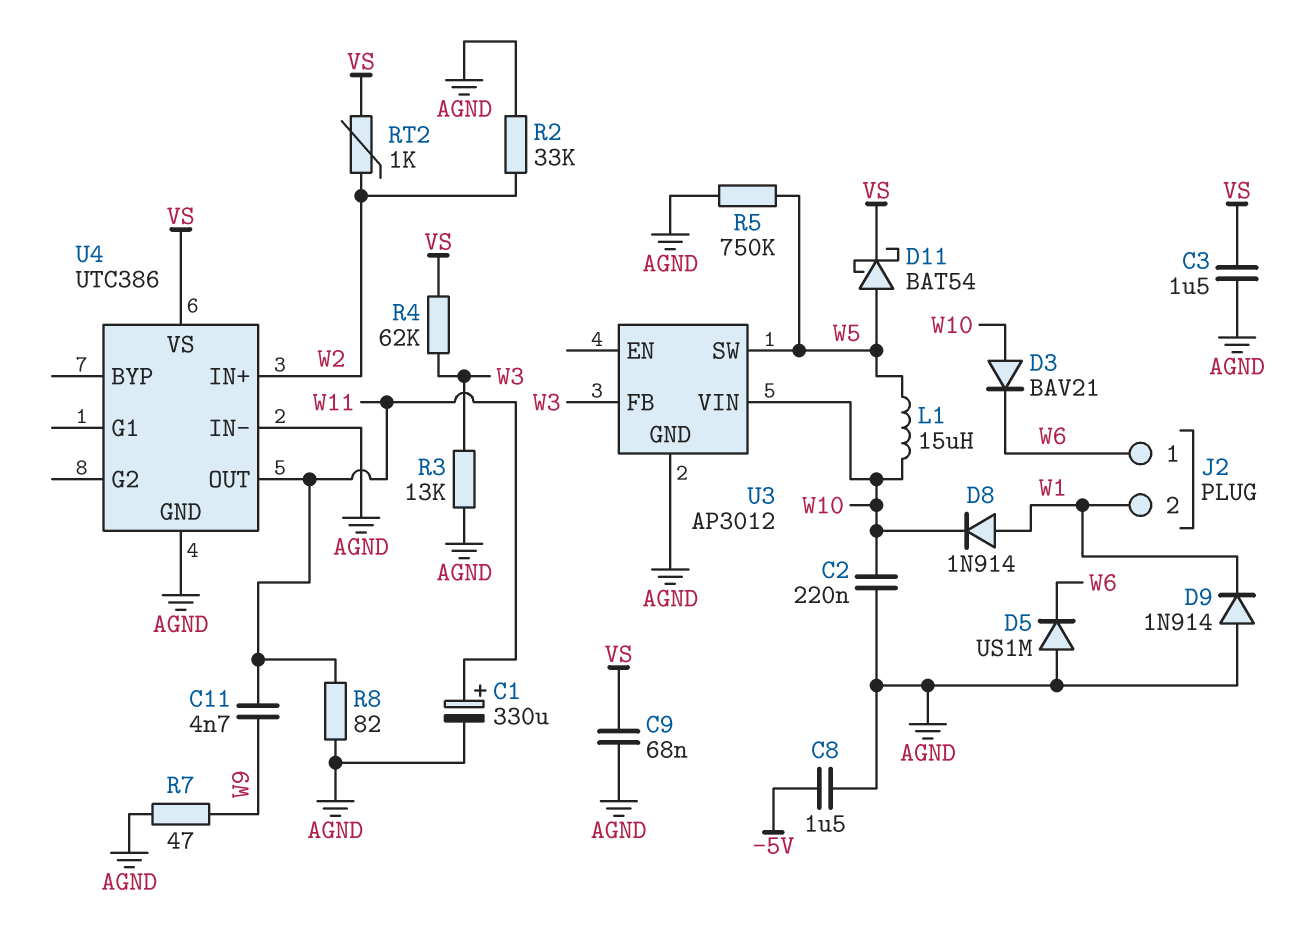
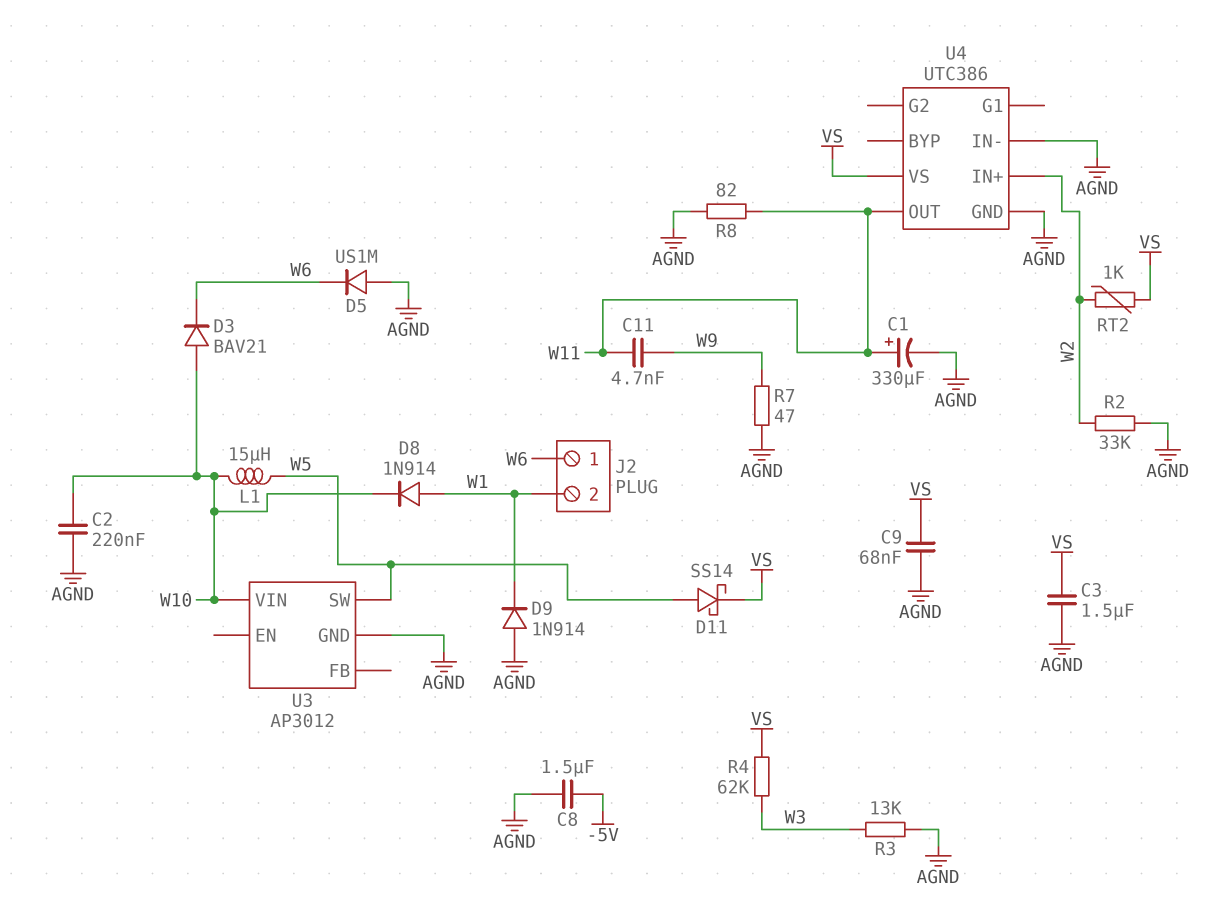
D11: schottky BAT54 (A W5, K VS) -> schottky SS14 (A W5, K VS)
R5: 750k (AGND, W5) -> none
U3 pin FB: W3 -> none

